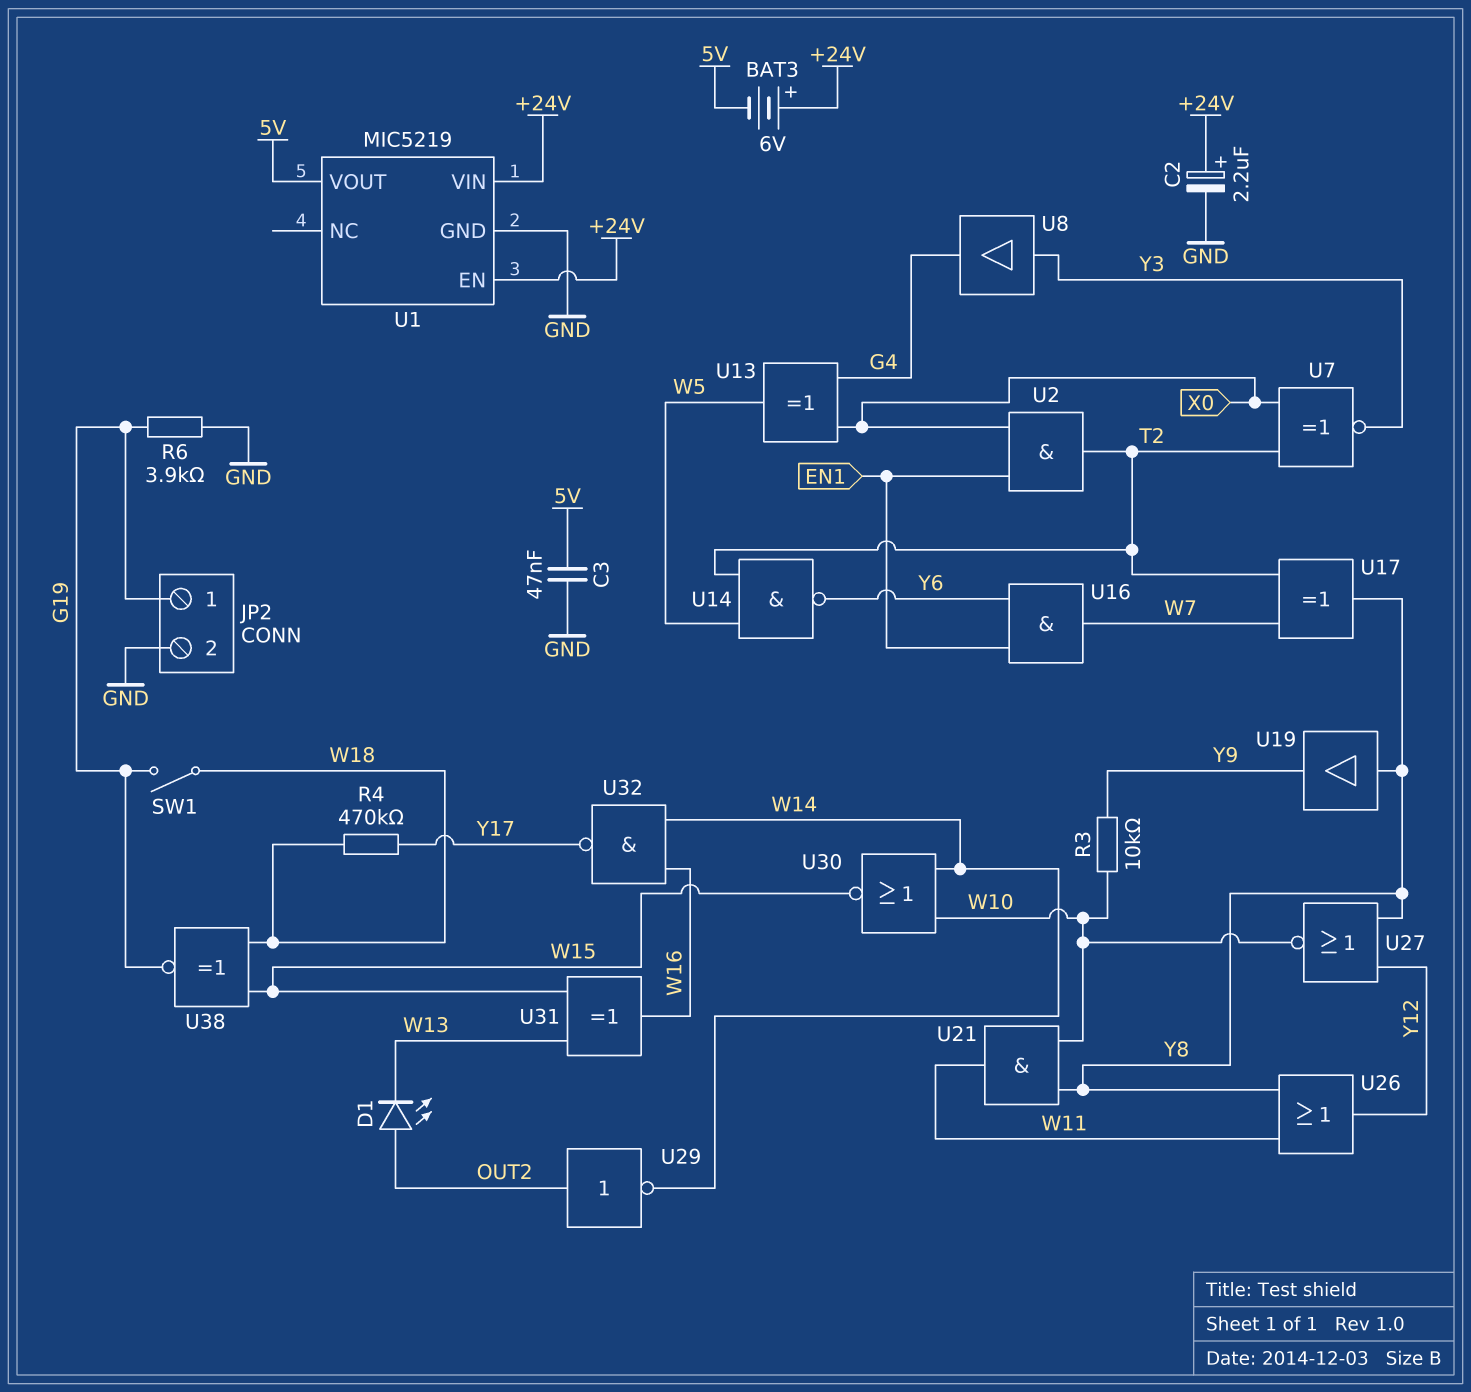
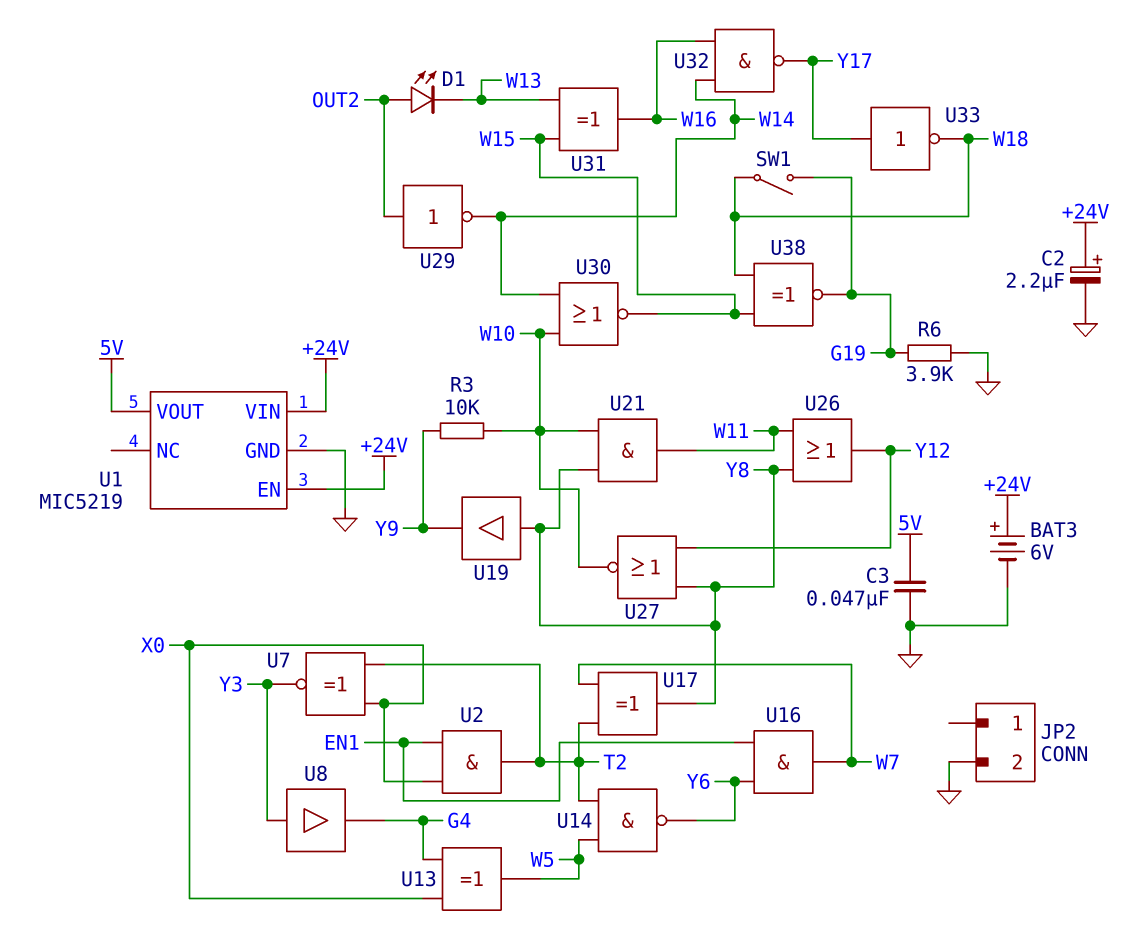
BAT3: 6V (plus +24V, minus 5V) -> 6V (plus +24V, minus GND)
JP2 pin 1: G19 -> none
R4: 470k (W18, Y17) -> none
U33: none -> NOT (in Y17, out W18)

